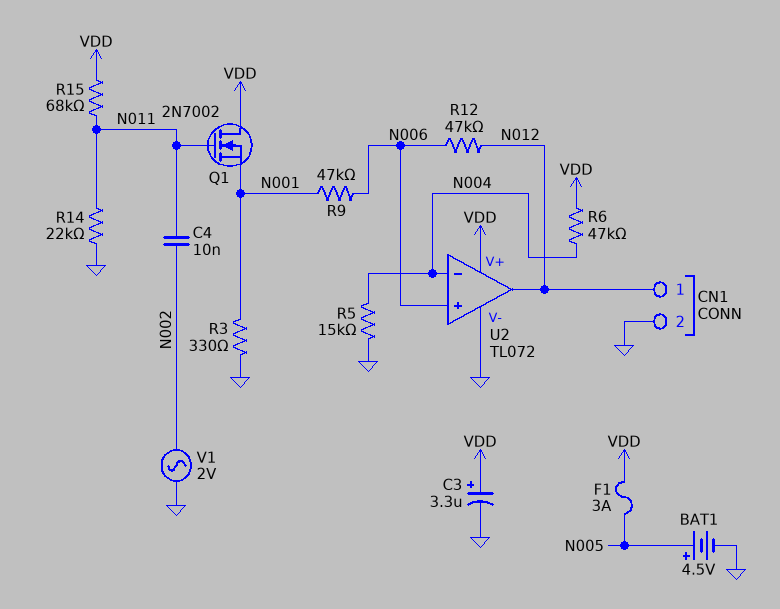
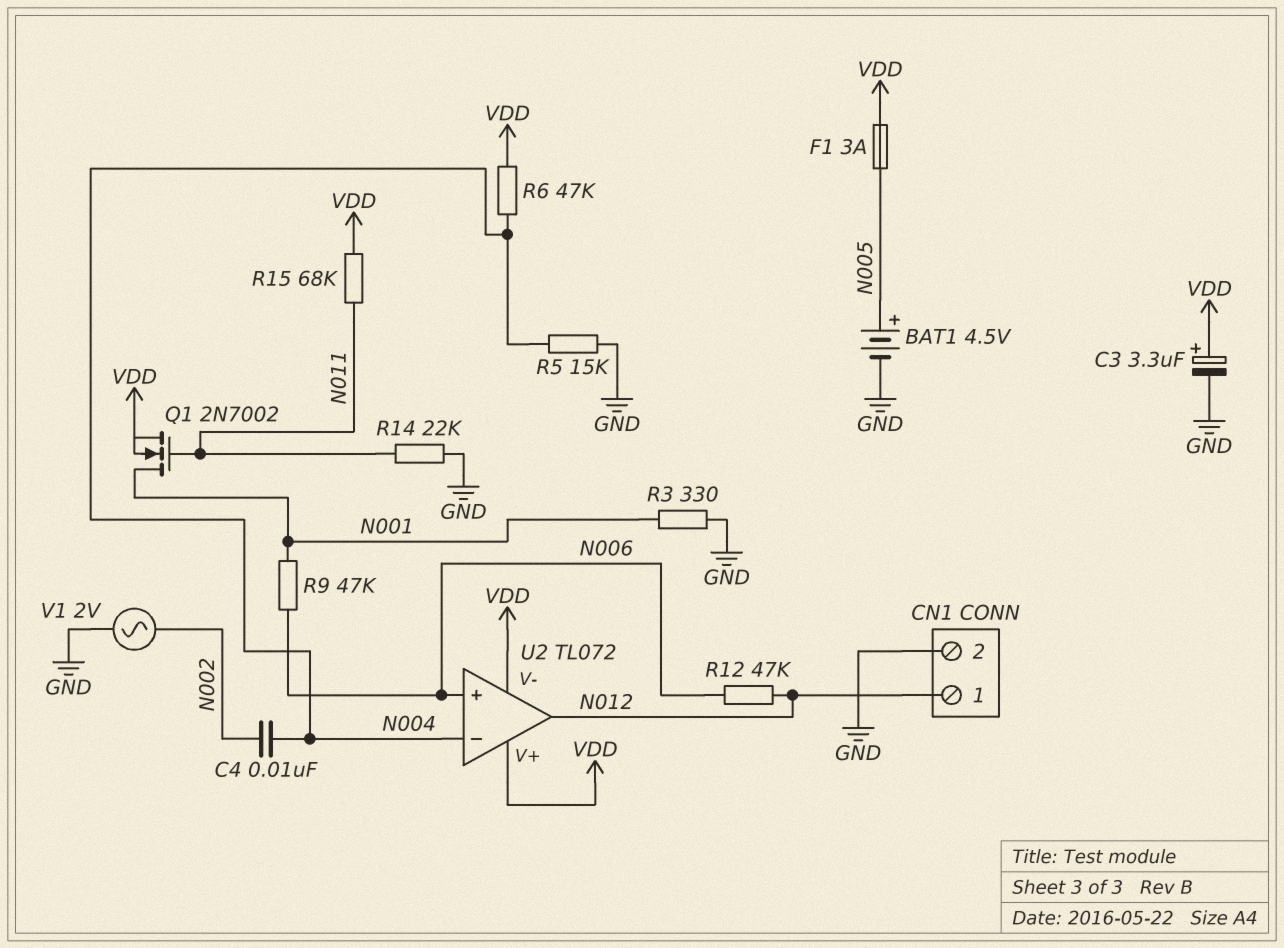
C4: 10nF (N002, N011) -> 10nF (N002, N004)
Q1: NMOS 2N7002 (G N011, D VDD, S N001) -> NMOS 2N7002 (G N011, D N001, S VDD)
U2 pin V-: GND -> VDD

